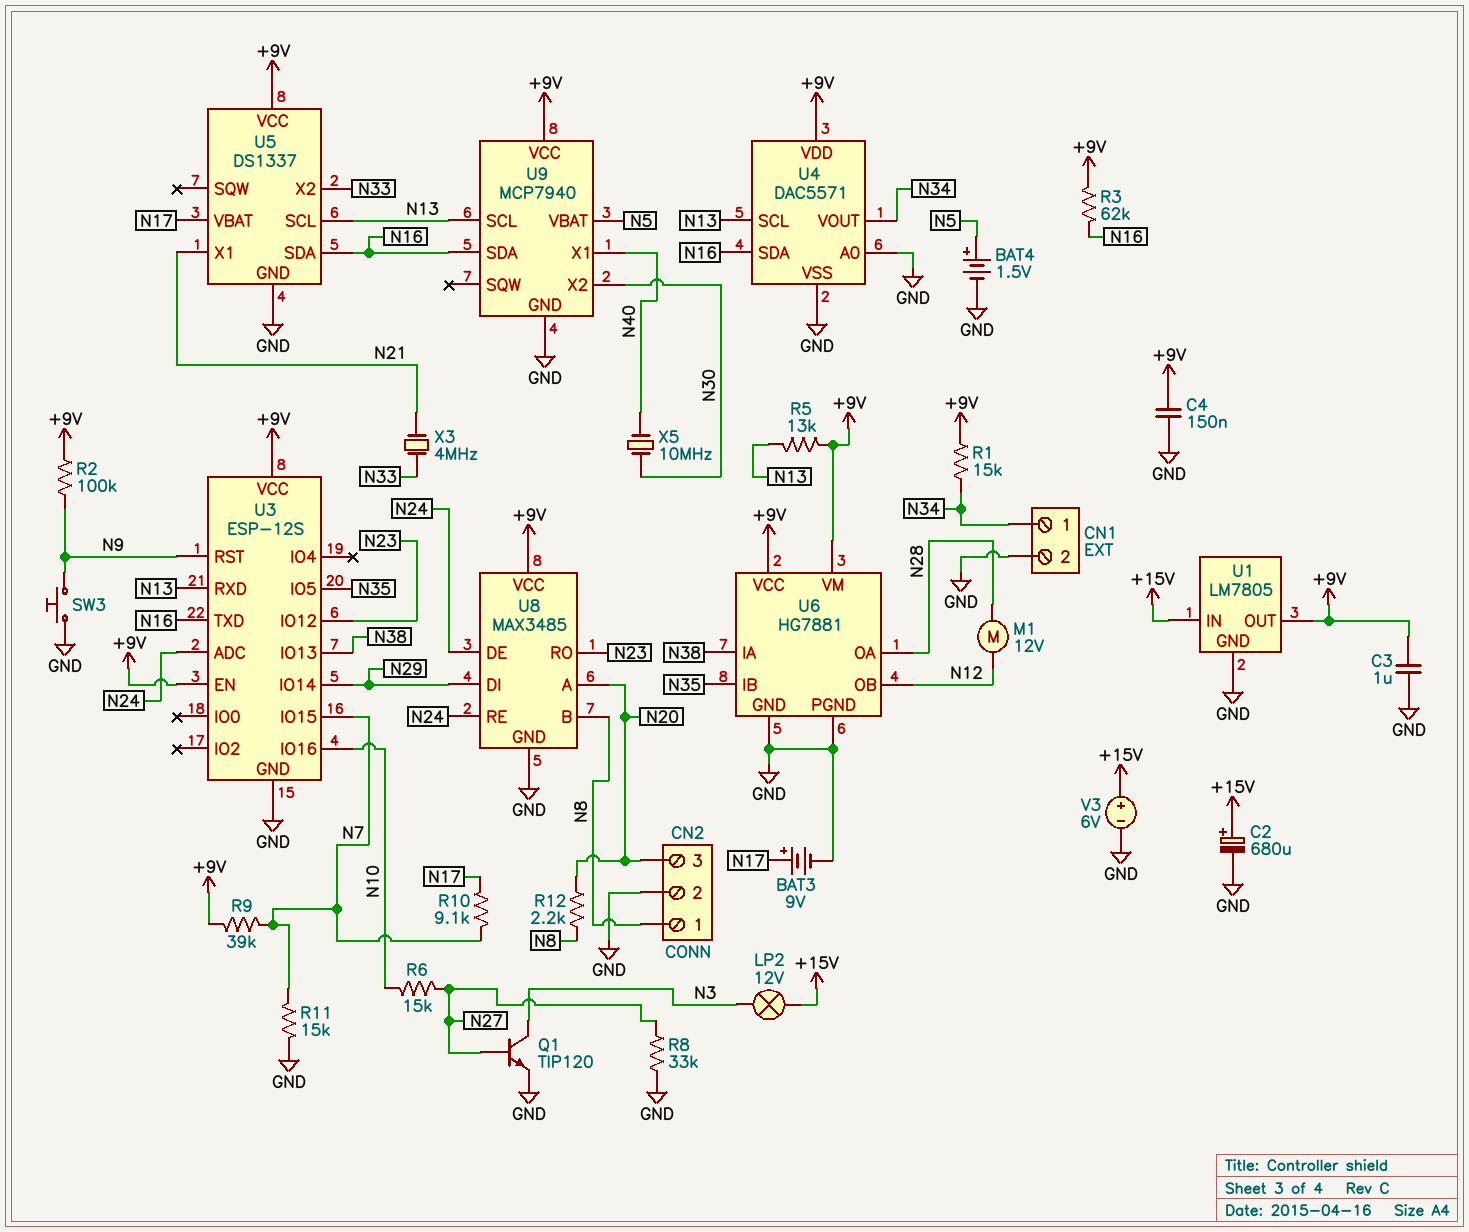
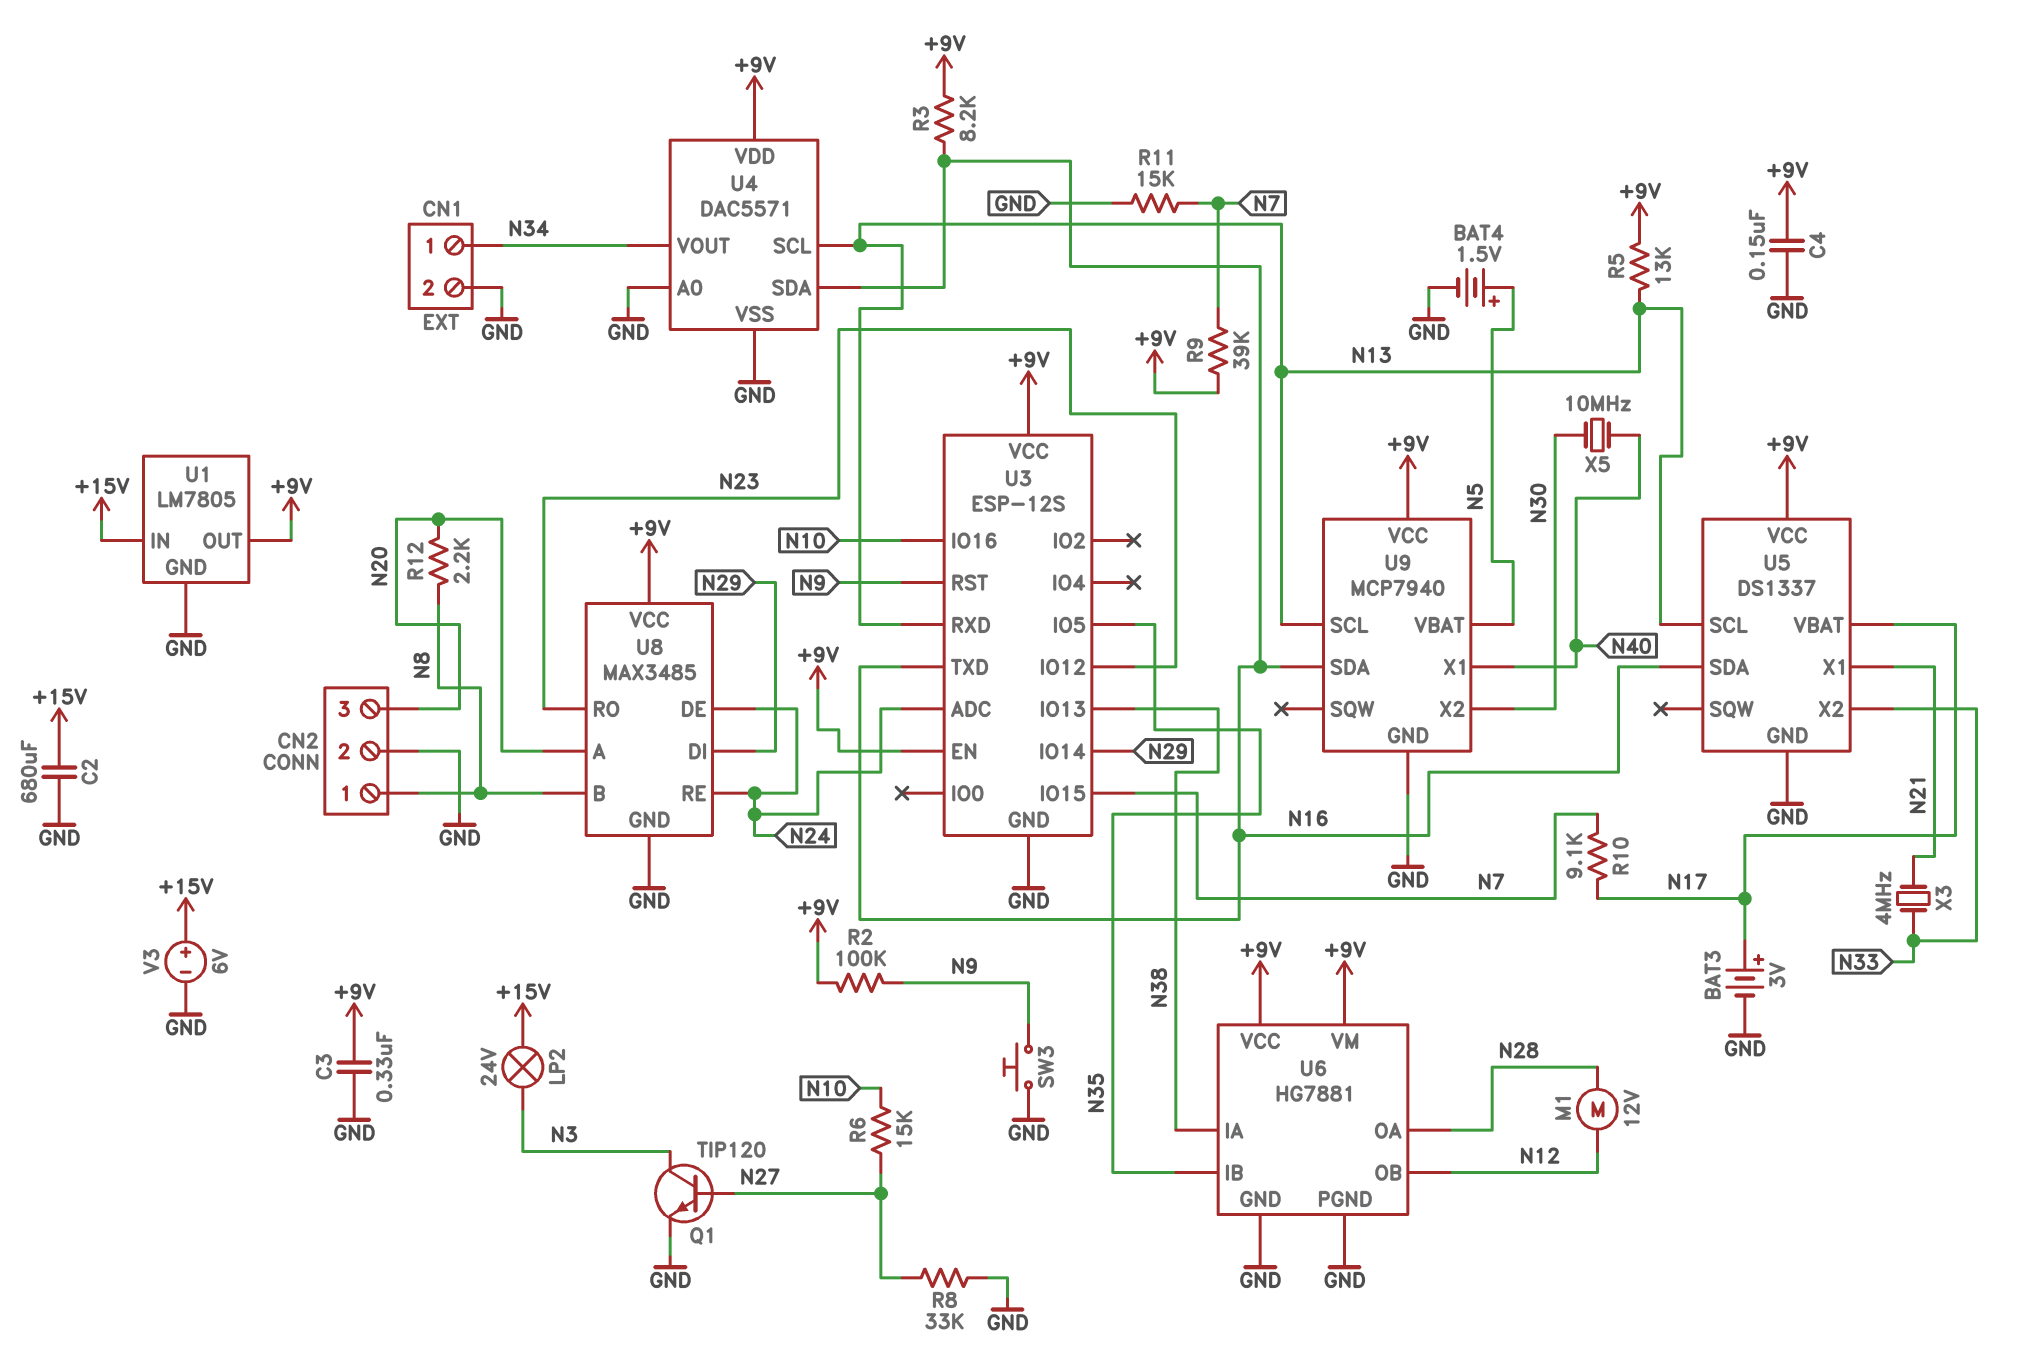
BAT3: 9V (plus N17, minus GND) -> 3V (plus N17, minus GND)
C2: 680uF (plus +15V, minus GND) -> 680uF (+15V, GND)
C3: 1uF (+9V, GND) -> 330nF (+9V, GND)
LP2: lamp 12V (+15V, N3) -> lamp 24V (+15V, N3)
R1: 15k (+9V, N34) -> none
R3: 62k (+9V, N16) -> 8.2k (+9V, N16)

